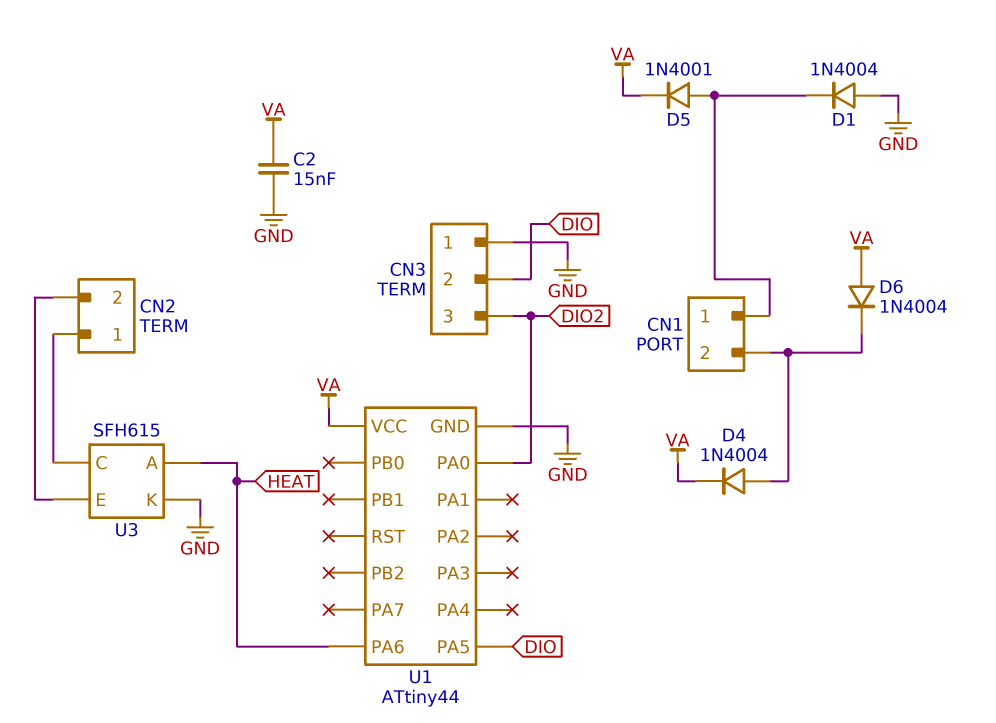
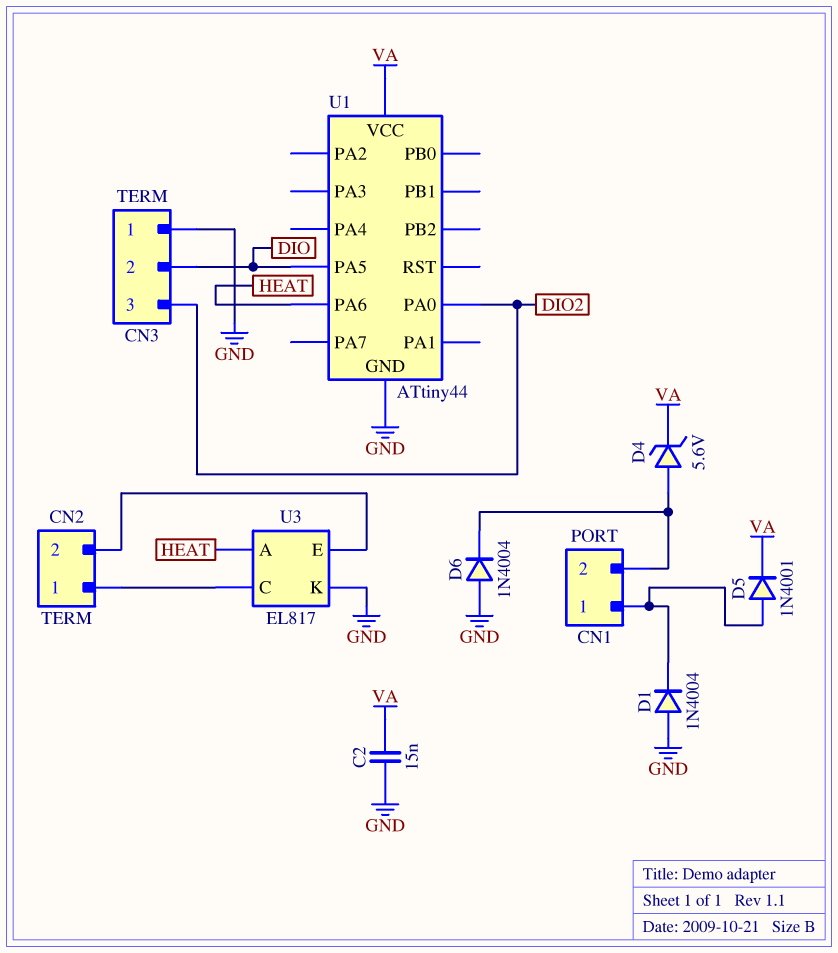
D4: diode 1N4004 (A CN1/2, K VA) -> zener 5.6V (A CN1/2, K VA)
D6: diode 1N4004 (A VA, K CN1/2) -> diode 1N4004 (A GND, K CN1/2)
U3: SFH615 -> EL817

